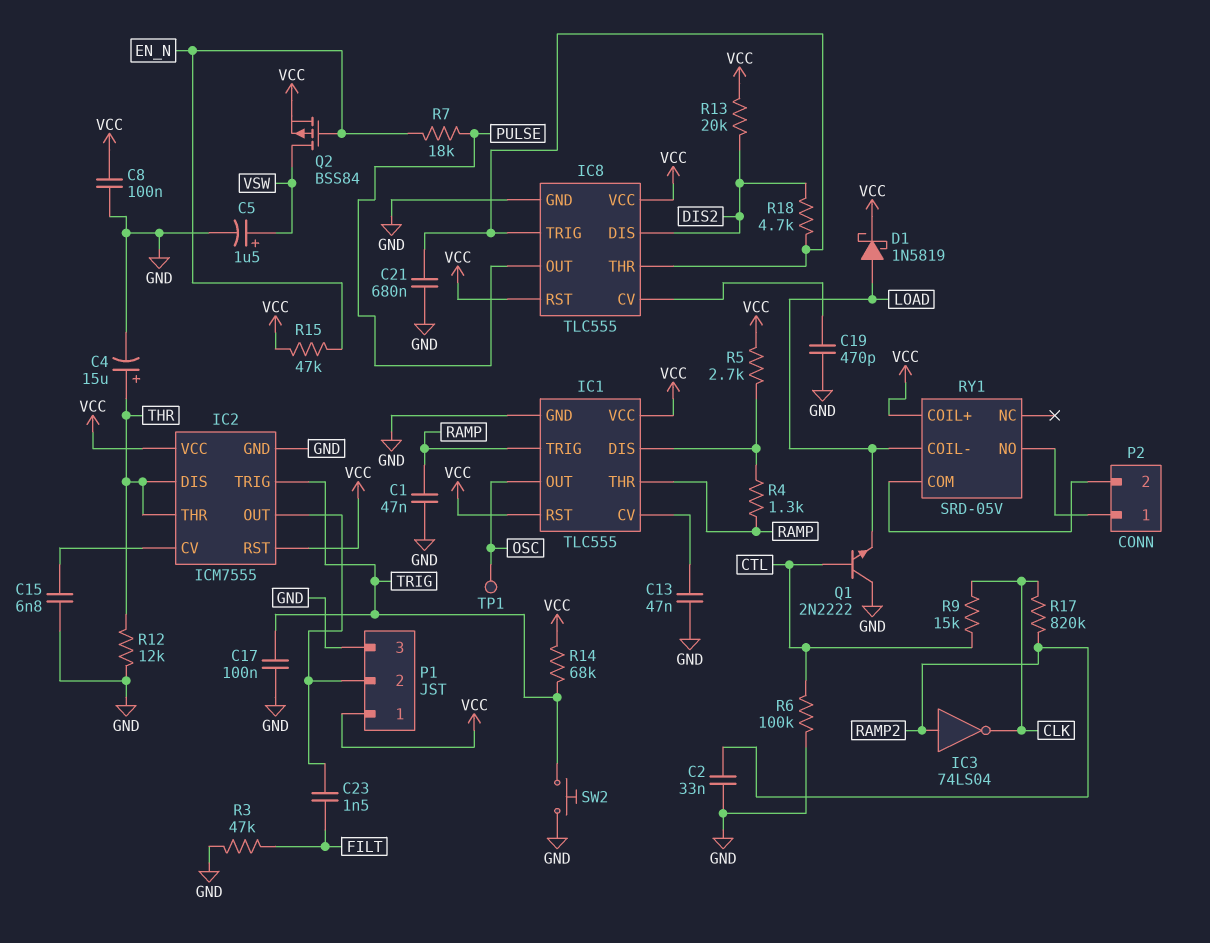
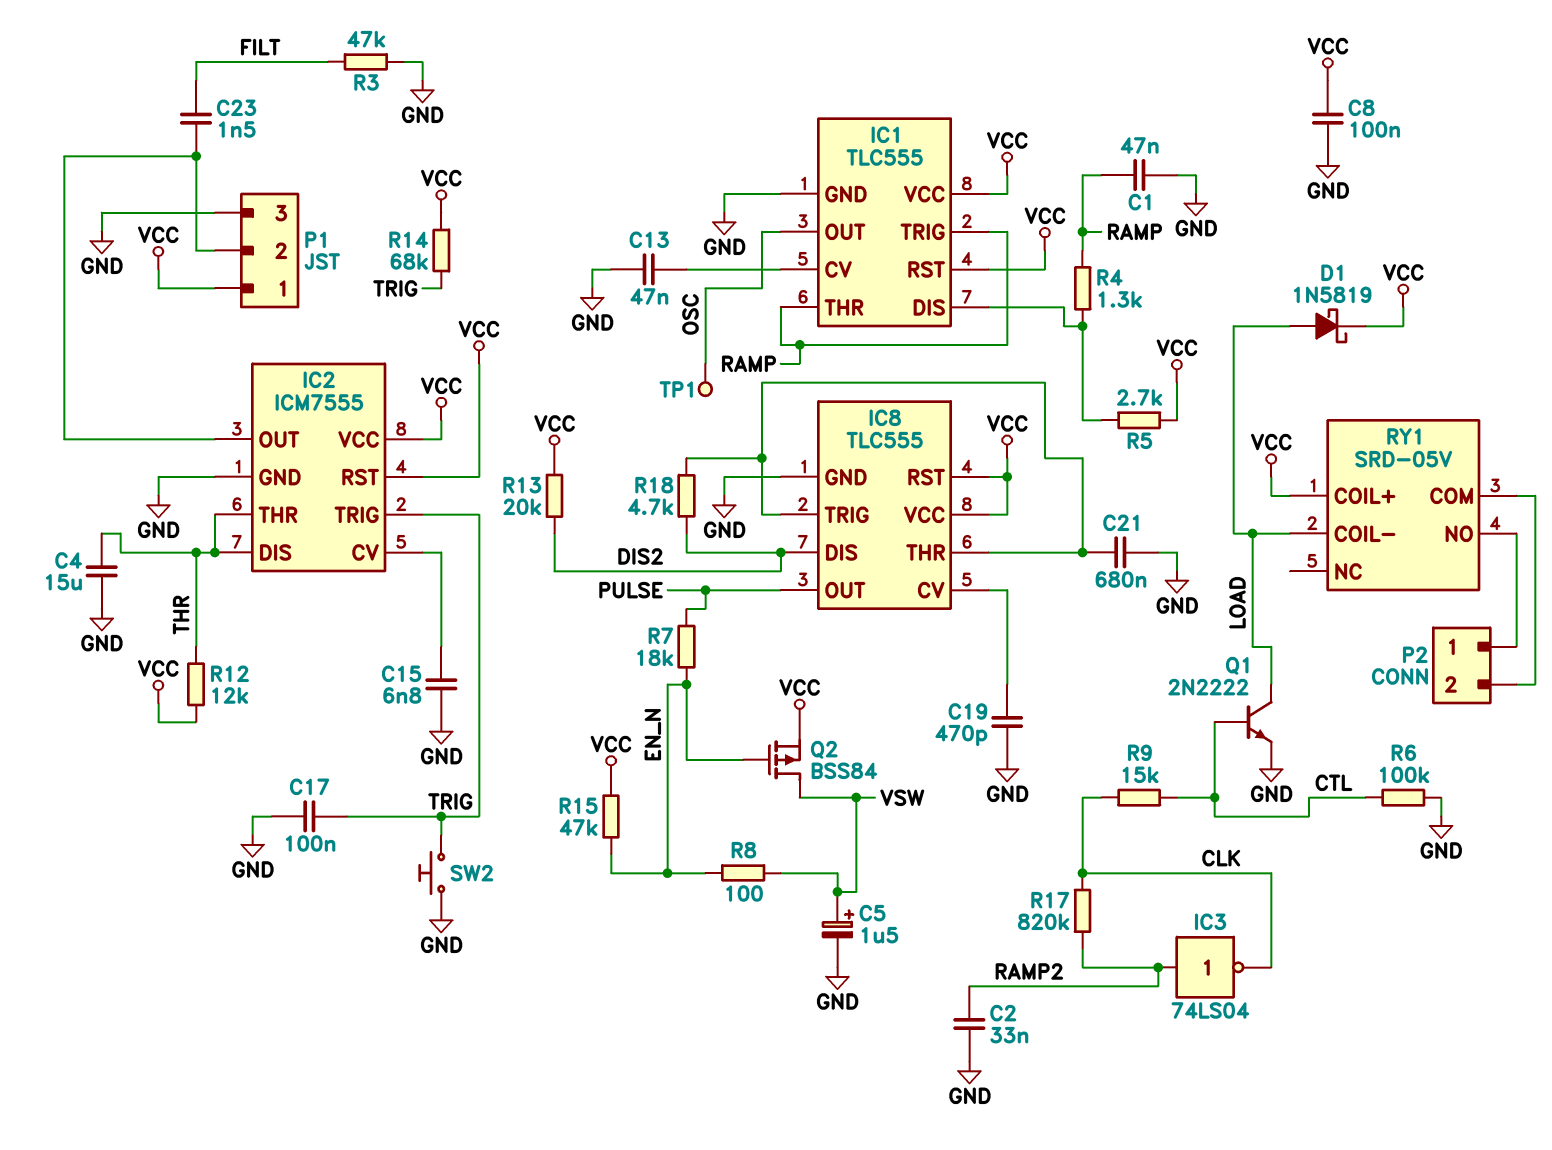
C4: 15uF (plus THR, minus GND) -> 15uF (GND, THR)
Q1: NPN 2N2222 (B CTL, C GND, E LOAD) -> NPN 2N2222 (B CTL, C LOAD, E GND)
R8: none -> 100 (EN_N, VSW)
R12: 12k (GND, THR) -> 12k (THR, VCC)

